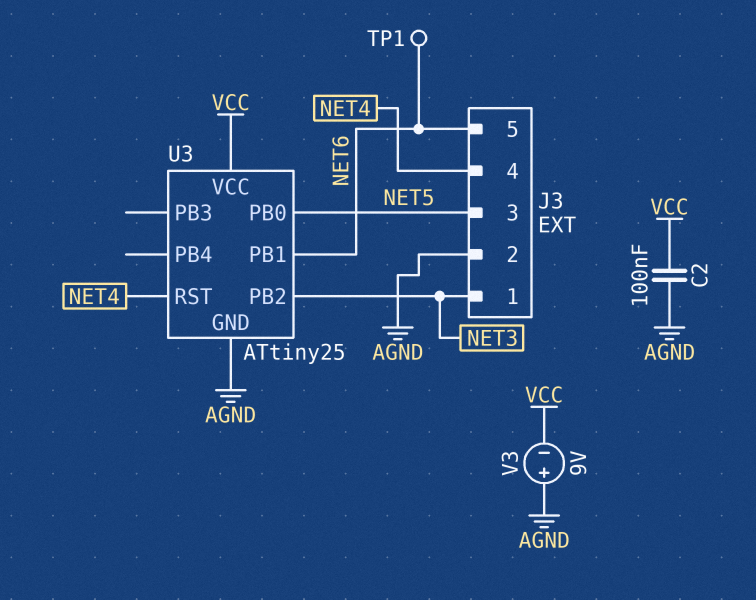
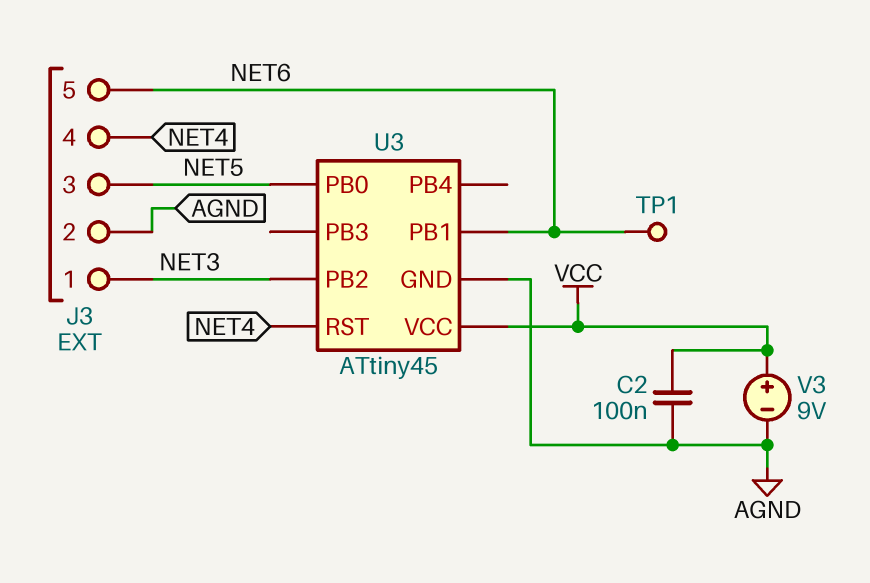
U3: ATtiny25 -> ATtiny45
V3: 9V (plus AGND, minus VCC) -> 9V (plus VCC, minus AGND)

